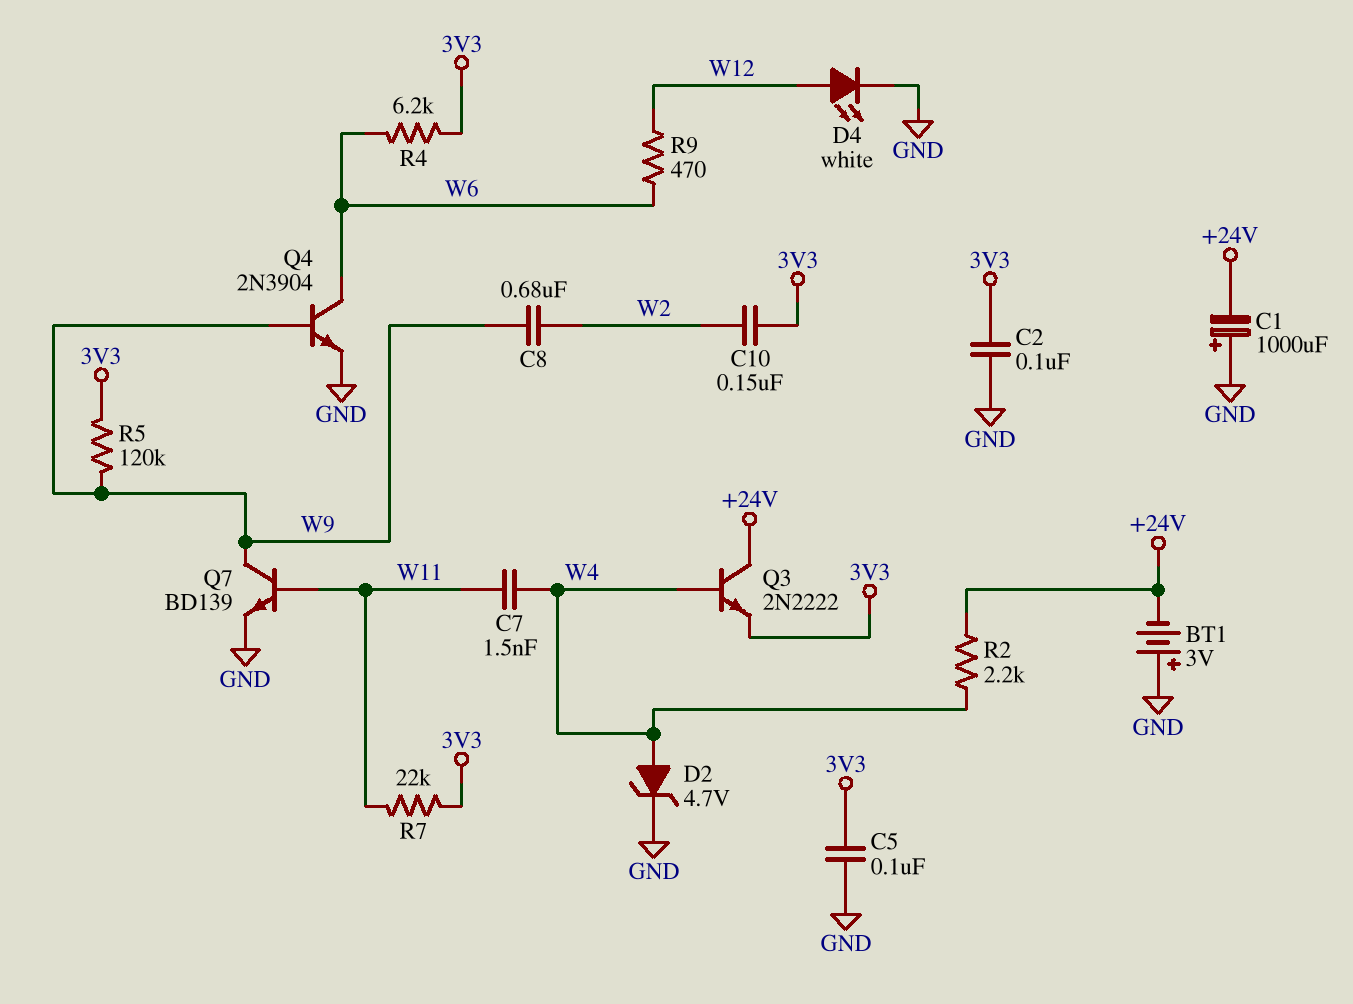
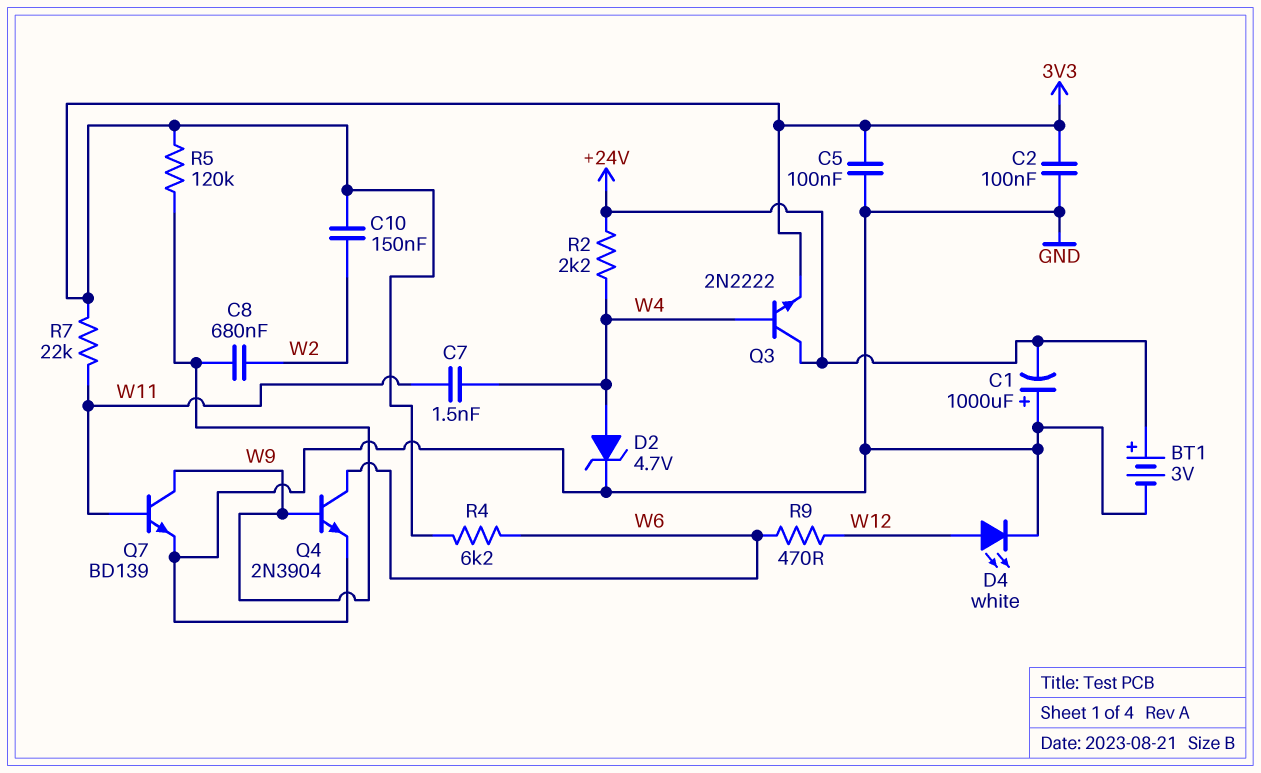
BT1: 3V (plus GND, minus +24V) -> 3V (plus +24V, minus GND)

